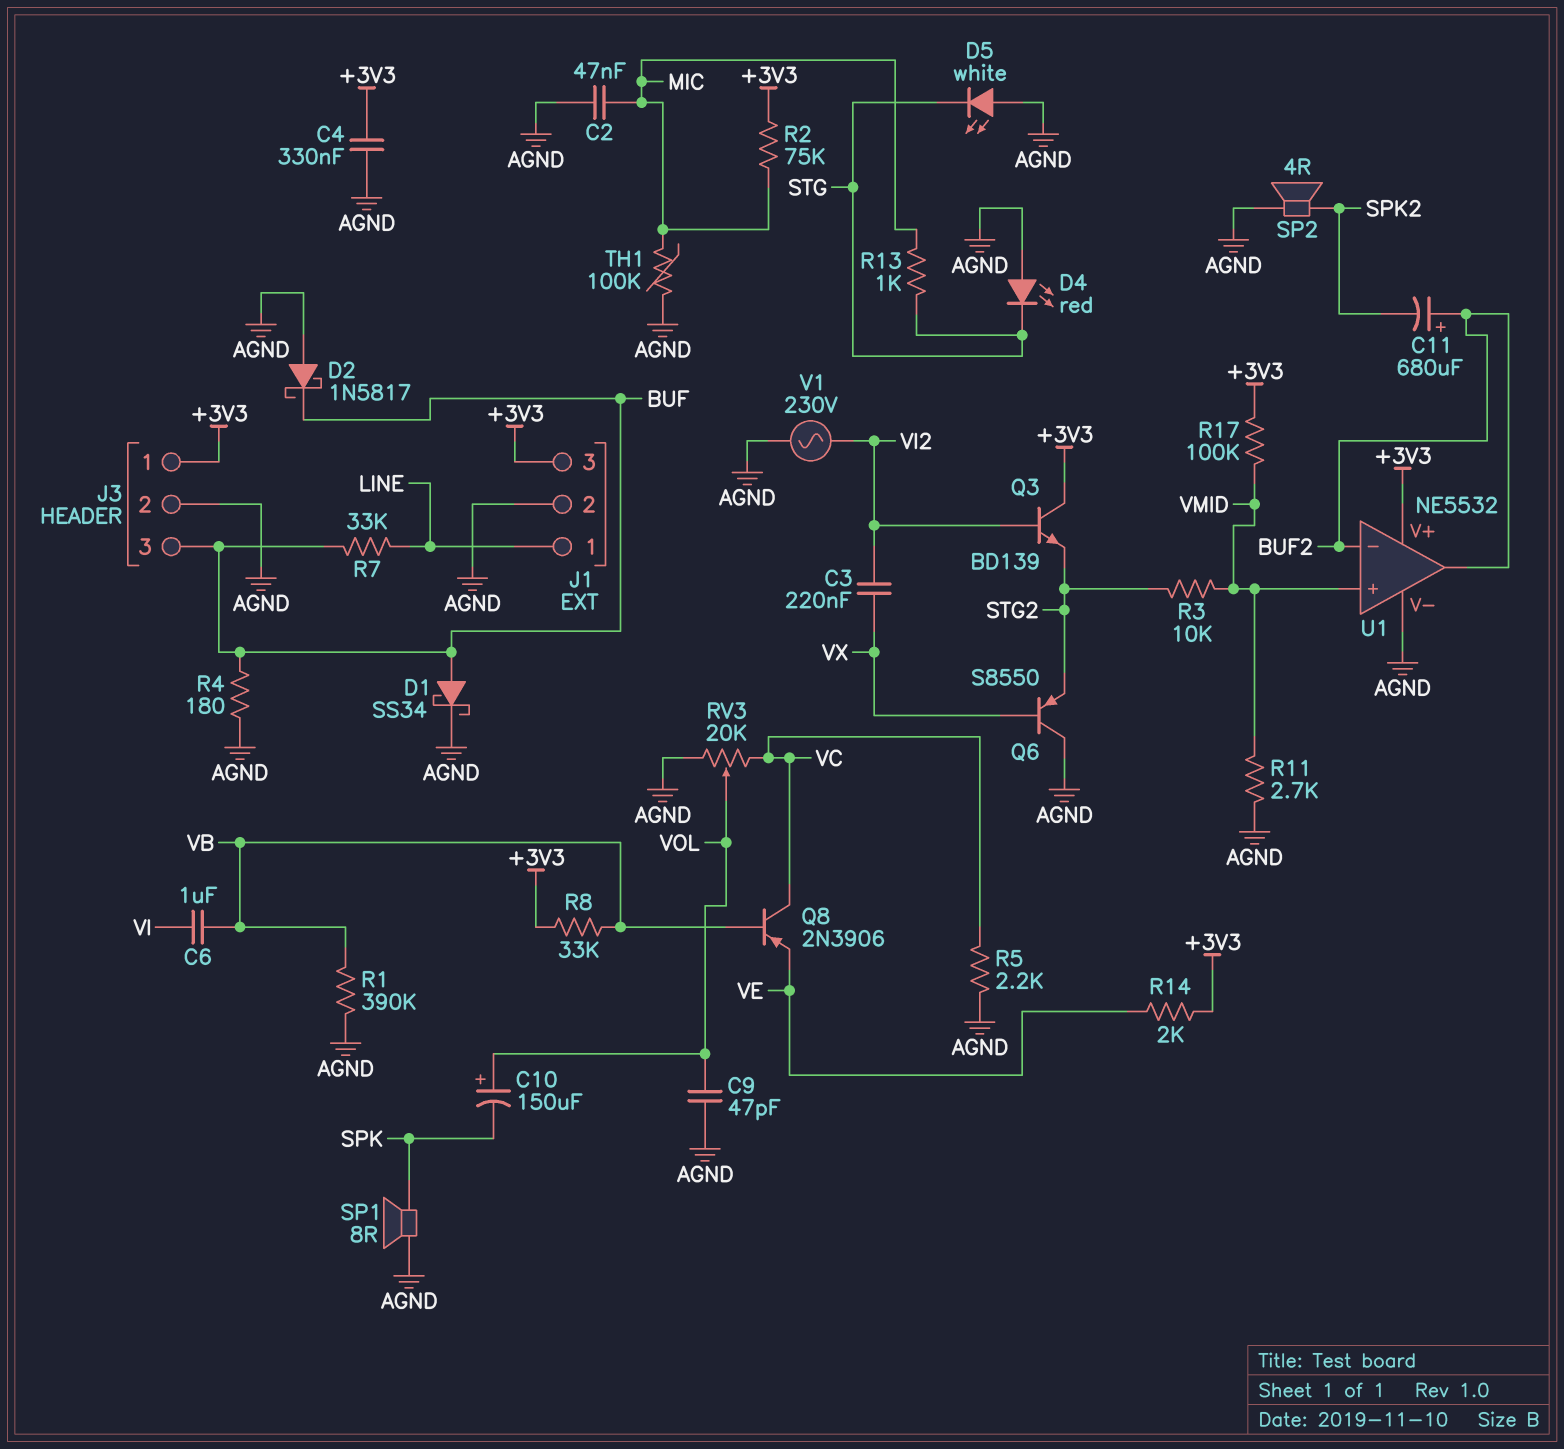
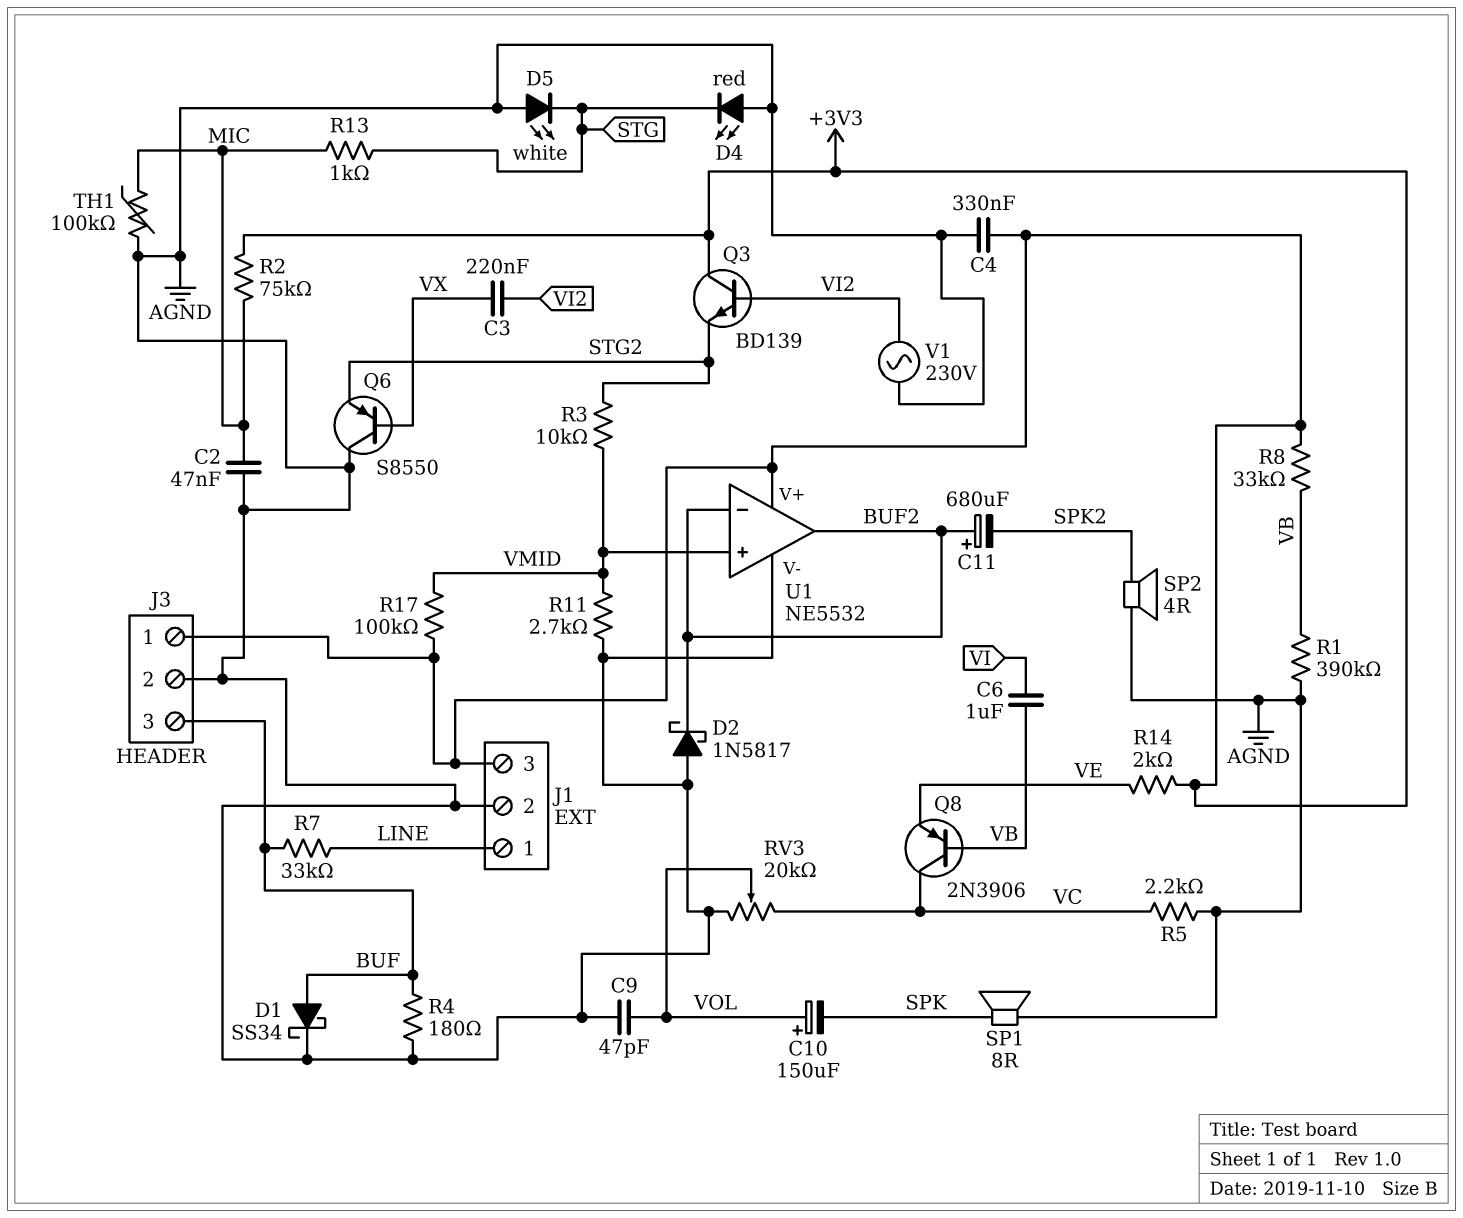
D2: schottky 1N5817 (A AGND, K BUF) -> schottky 1N5817 (A AGND, K BUF2)

